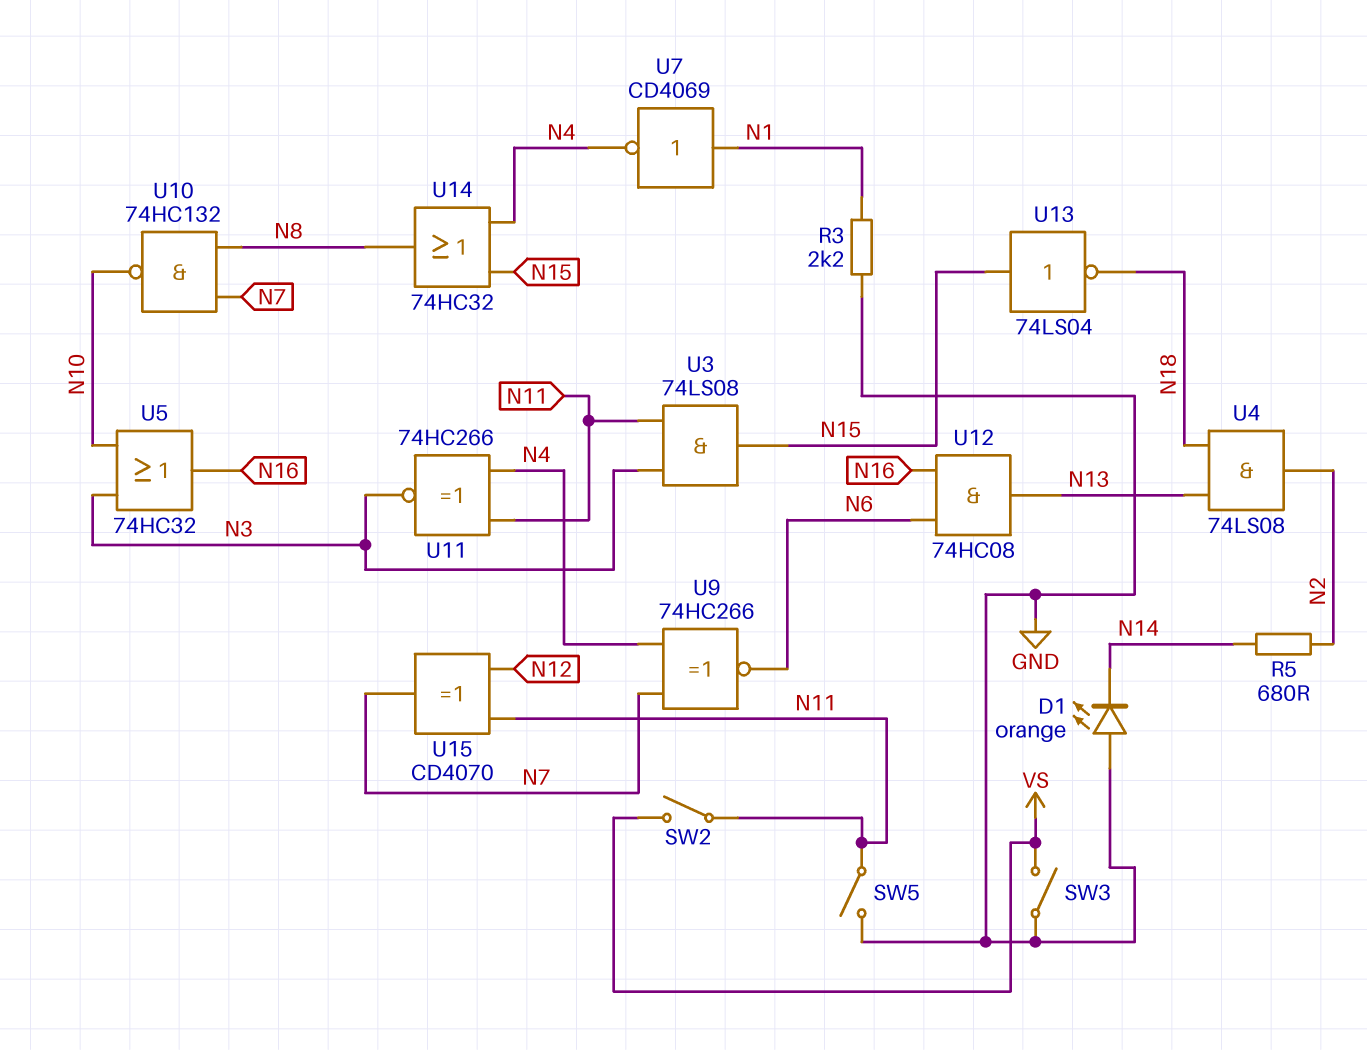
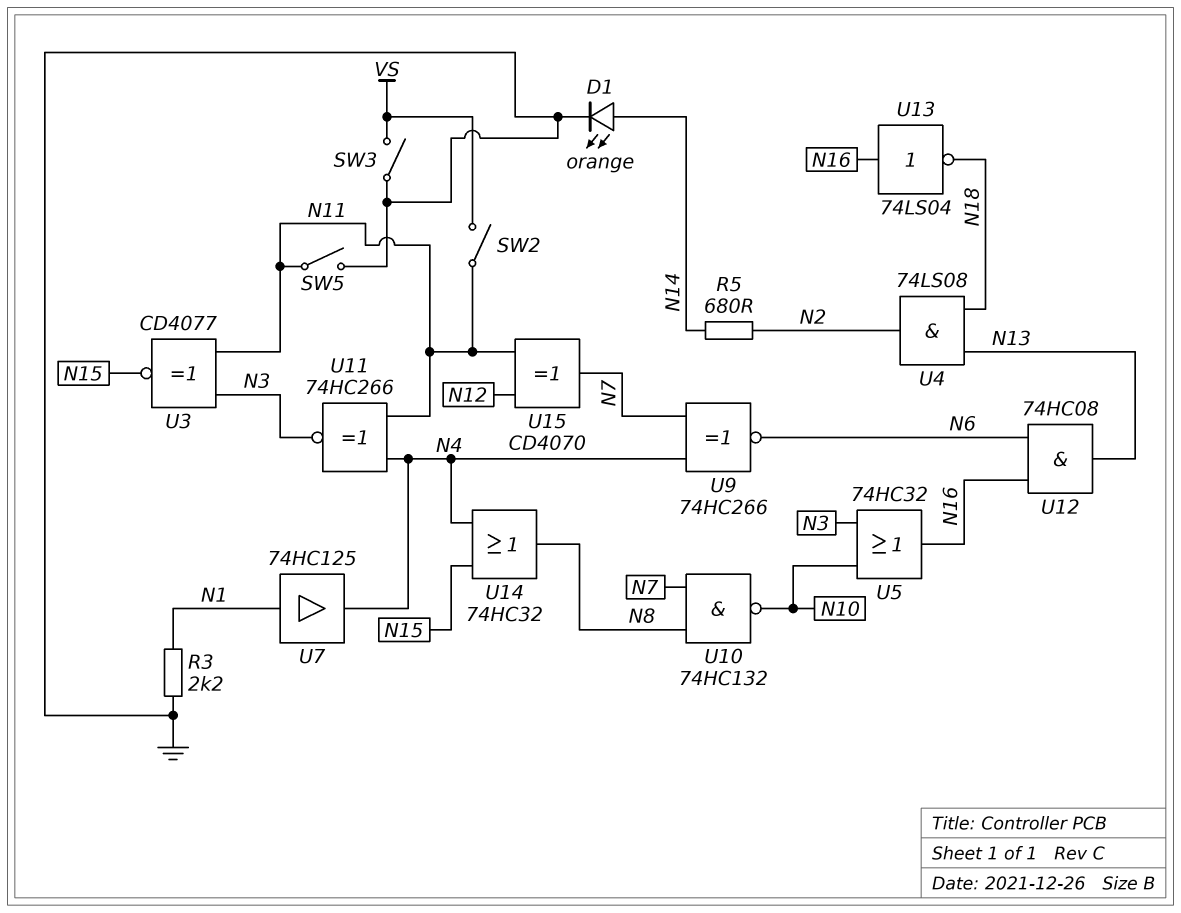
D1: LED orange (A GND, K N14) -> LED orange (A N14, K GND)
U3: AND 74LS08 (in N3, in N11, out N15) -> XNOR CD4077 (in N3, in N11, out N15)
U7: NOT CD4069 (in N1, out N4) -> buffer 74HC125 (in N1, out N4)
U13: NOT 74LS04 (in N15, out N18) -> NOT 74LS04 (in N16, out N18)

